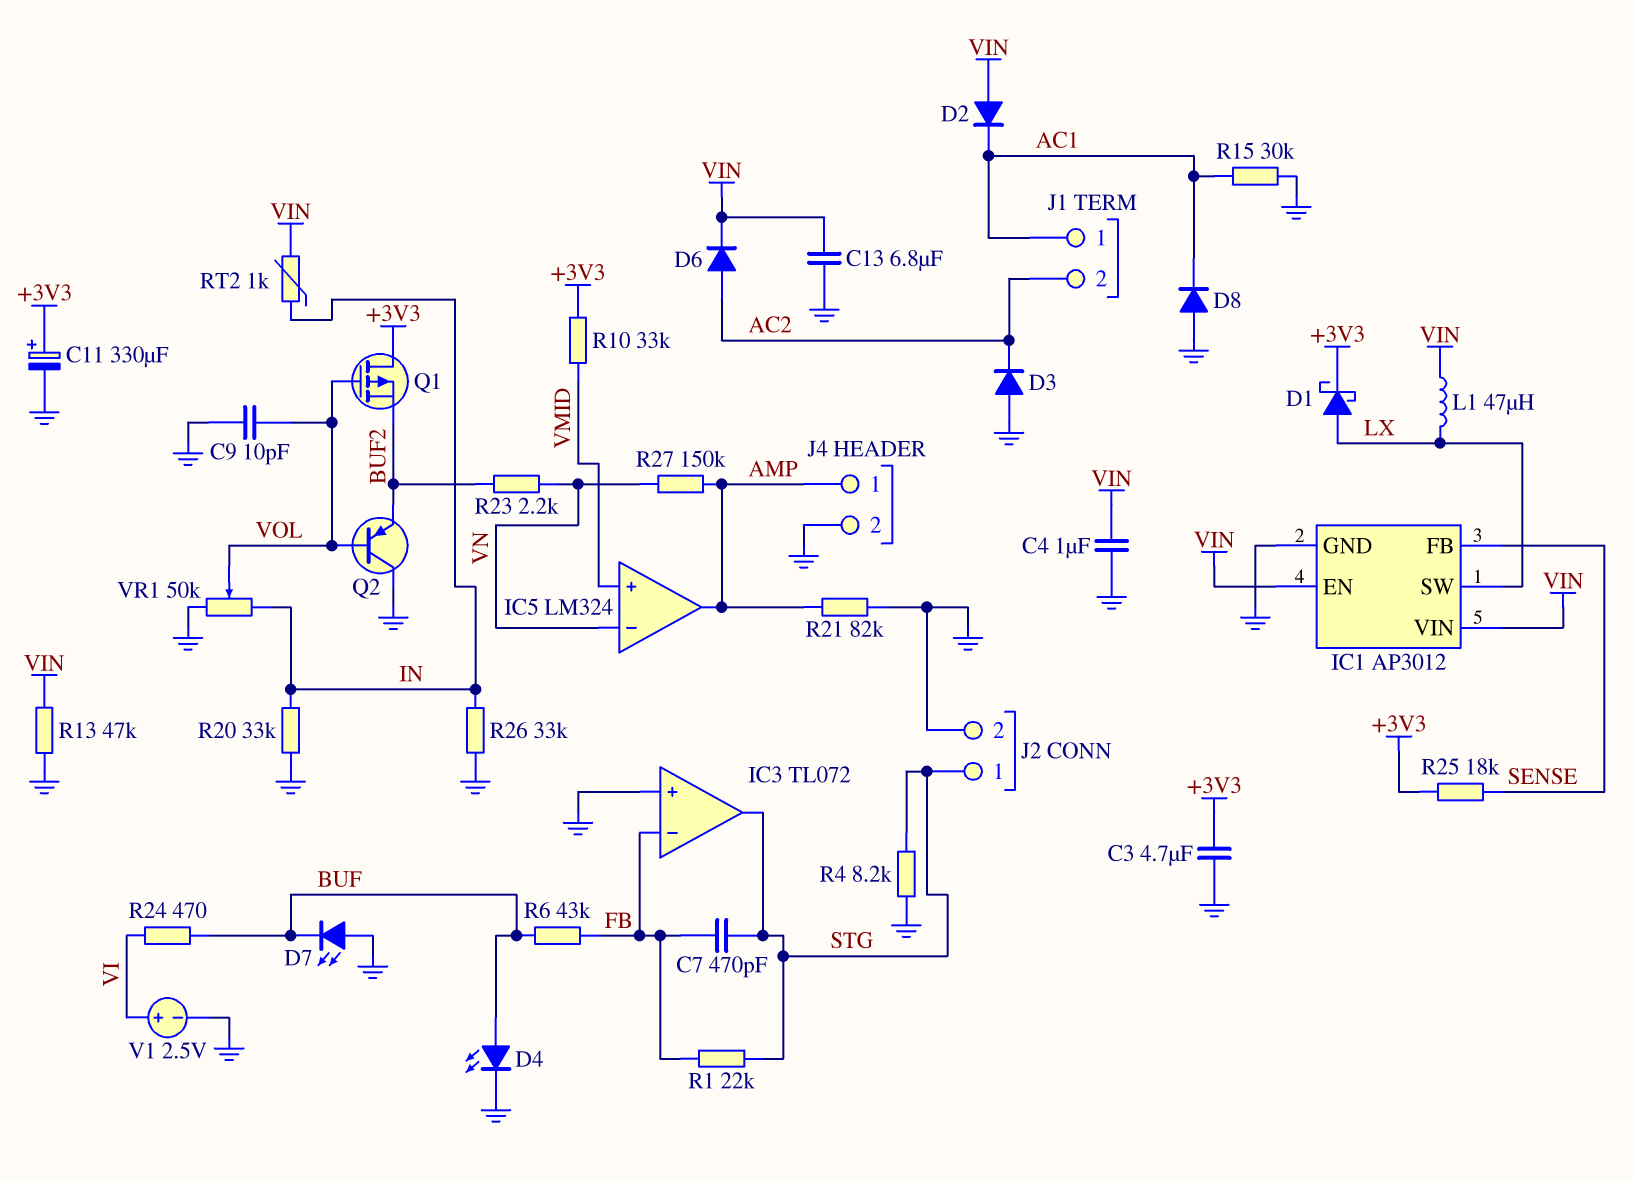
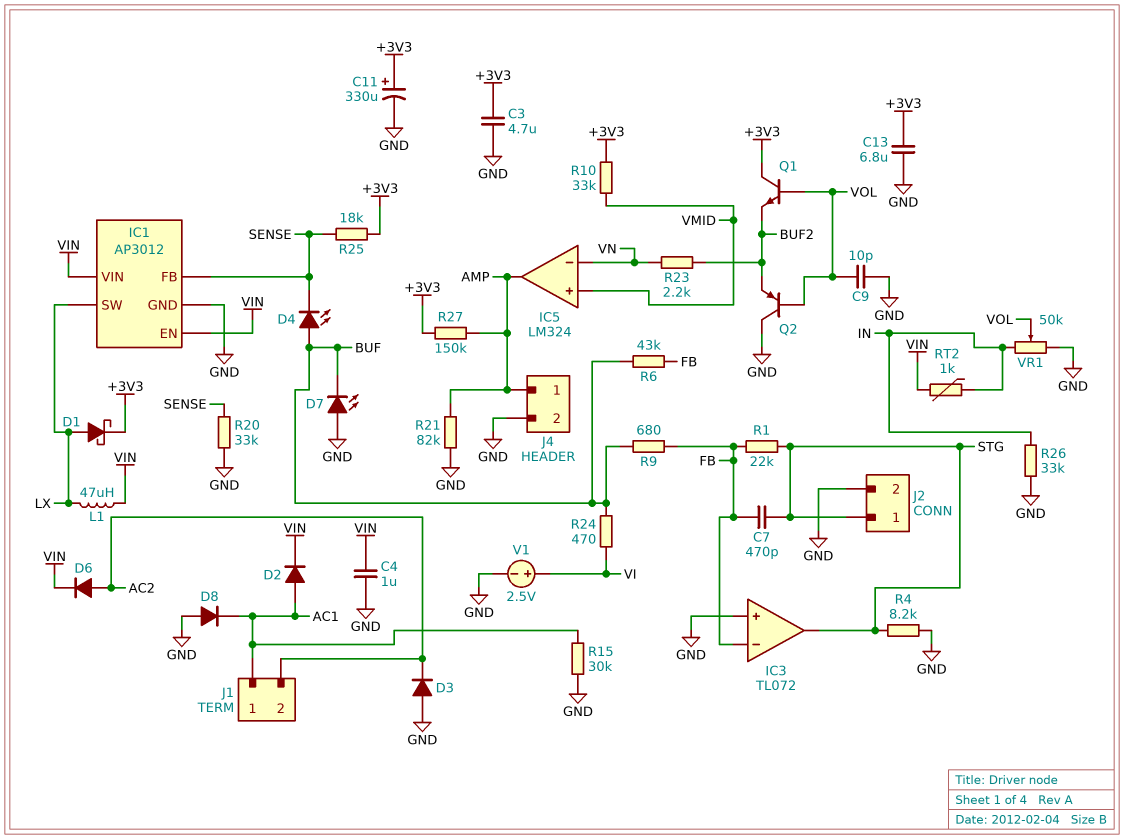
C13: 6.8uF (GND, VIN) -> 6.8uF (+3V3, GND)
D2: diode (A VIN, K AC1) -> diode (A AC1, K VIN)
D4: LED (A BUF, K GND) -> LED (A BUF, K SENSE)
Q1: PMOS (G VOL, D +3V3, S BUF2) -> NPN (B VOL, C +3V3, E BUF2)
R9: none -> 680 (BUF, FB)
R13: 47k (GND, VIN) -> none
R20: 33k (GND, IN) -> 33k (GND, SENSE)
R27: 150k (AMP, VN) -> 150k (+3V3, AMP)

